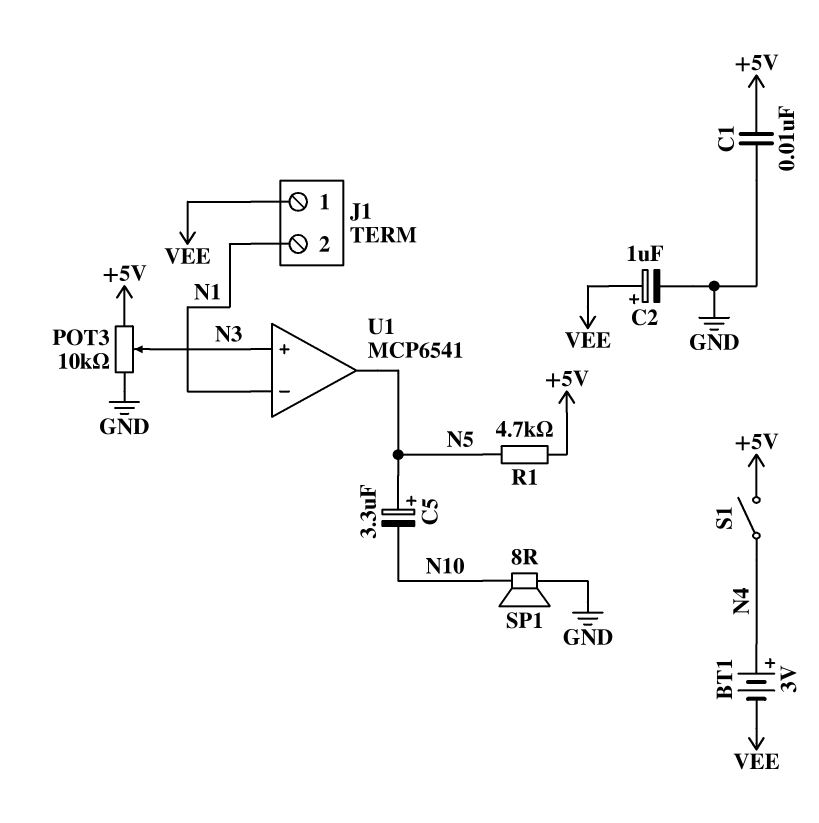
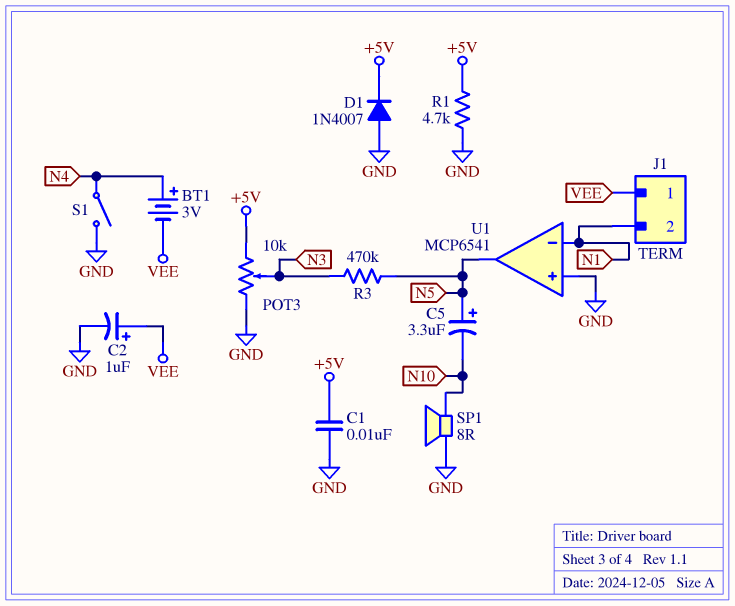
D1: none -> diode 1N4007 (A GND, K +5V)
R1: 4.7k (+5V, N5) -> 4.7k (+5V, GND)
R3: none -> 470k (N3, N5)
S1: switch (+5V, N4) -> switch (GND, N4)
U1 pin in+: N3 -> GND

